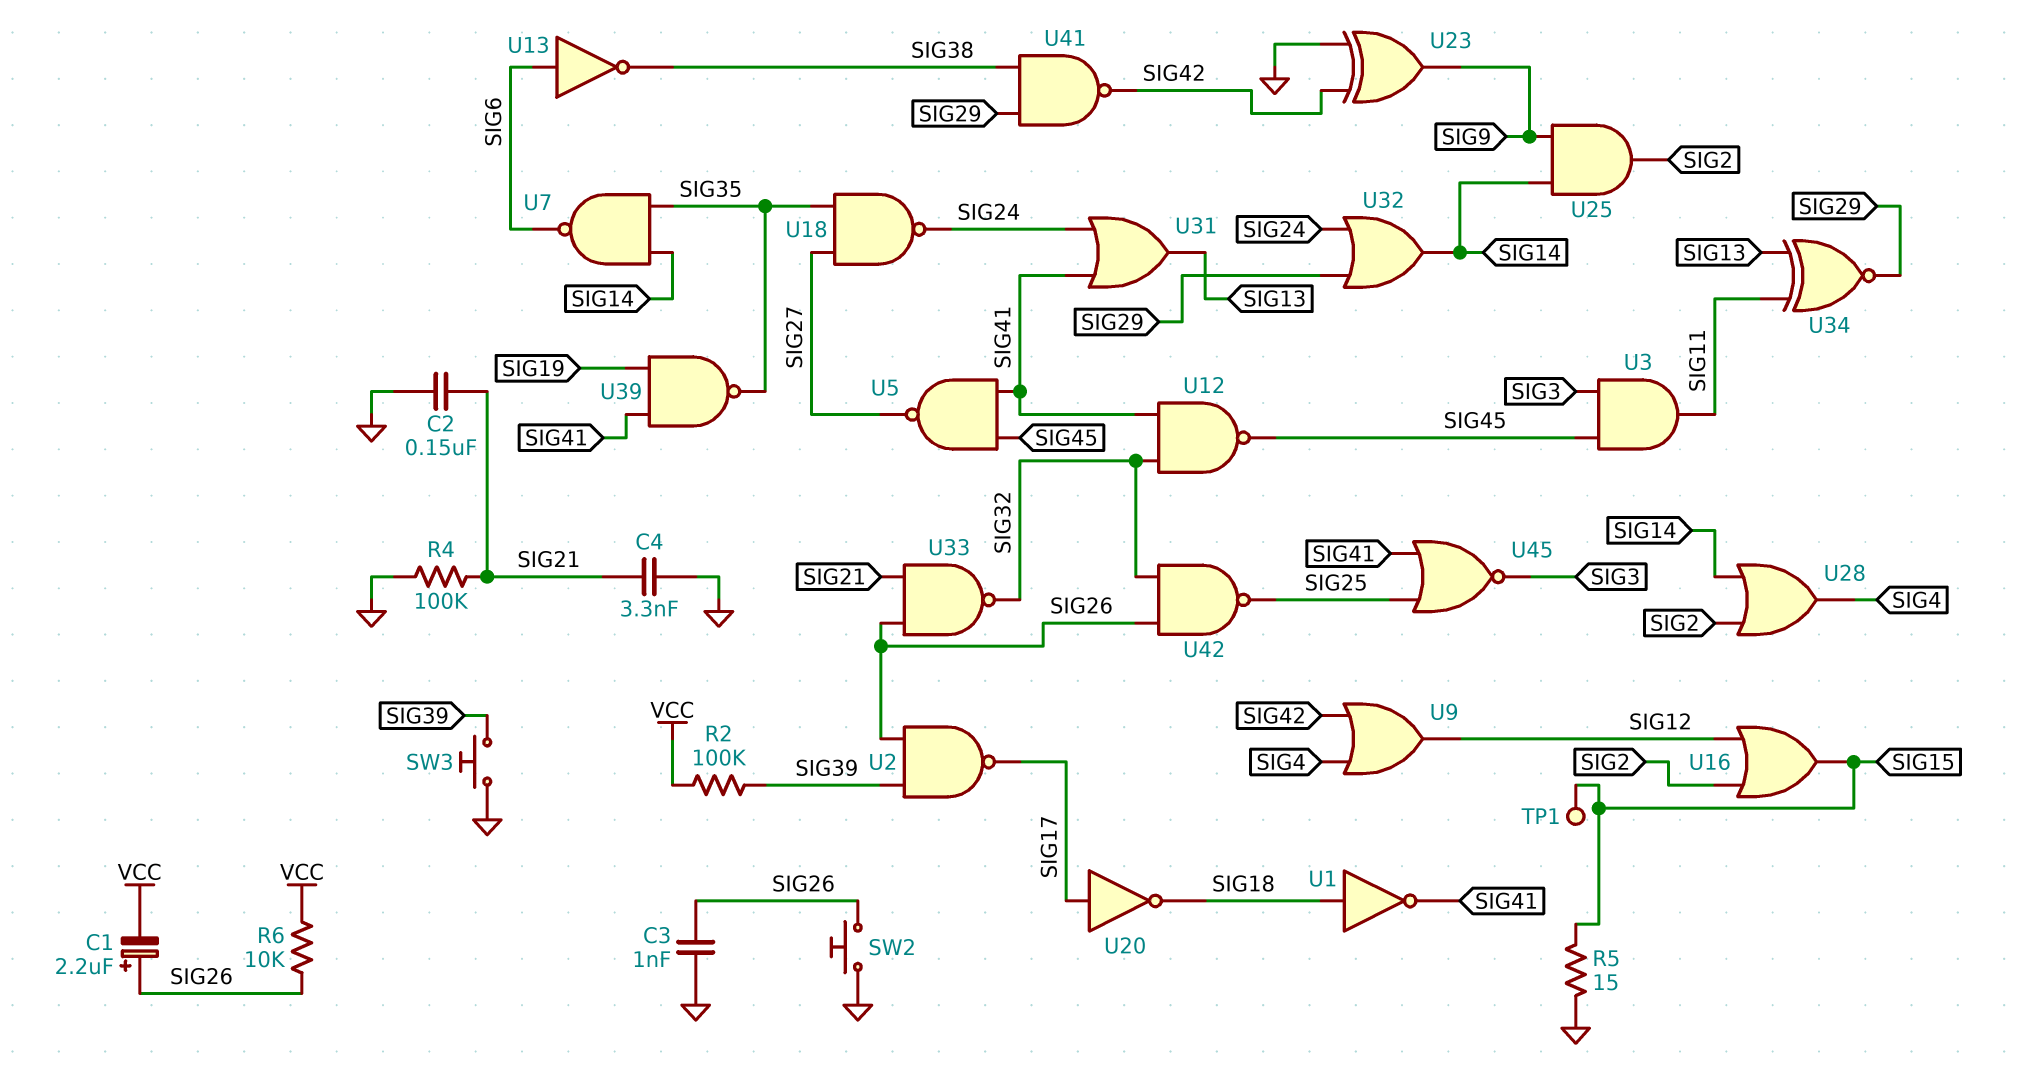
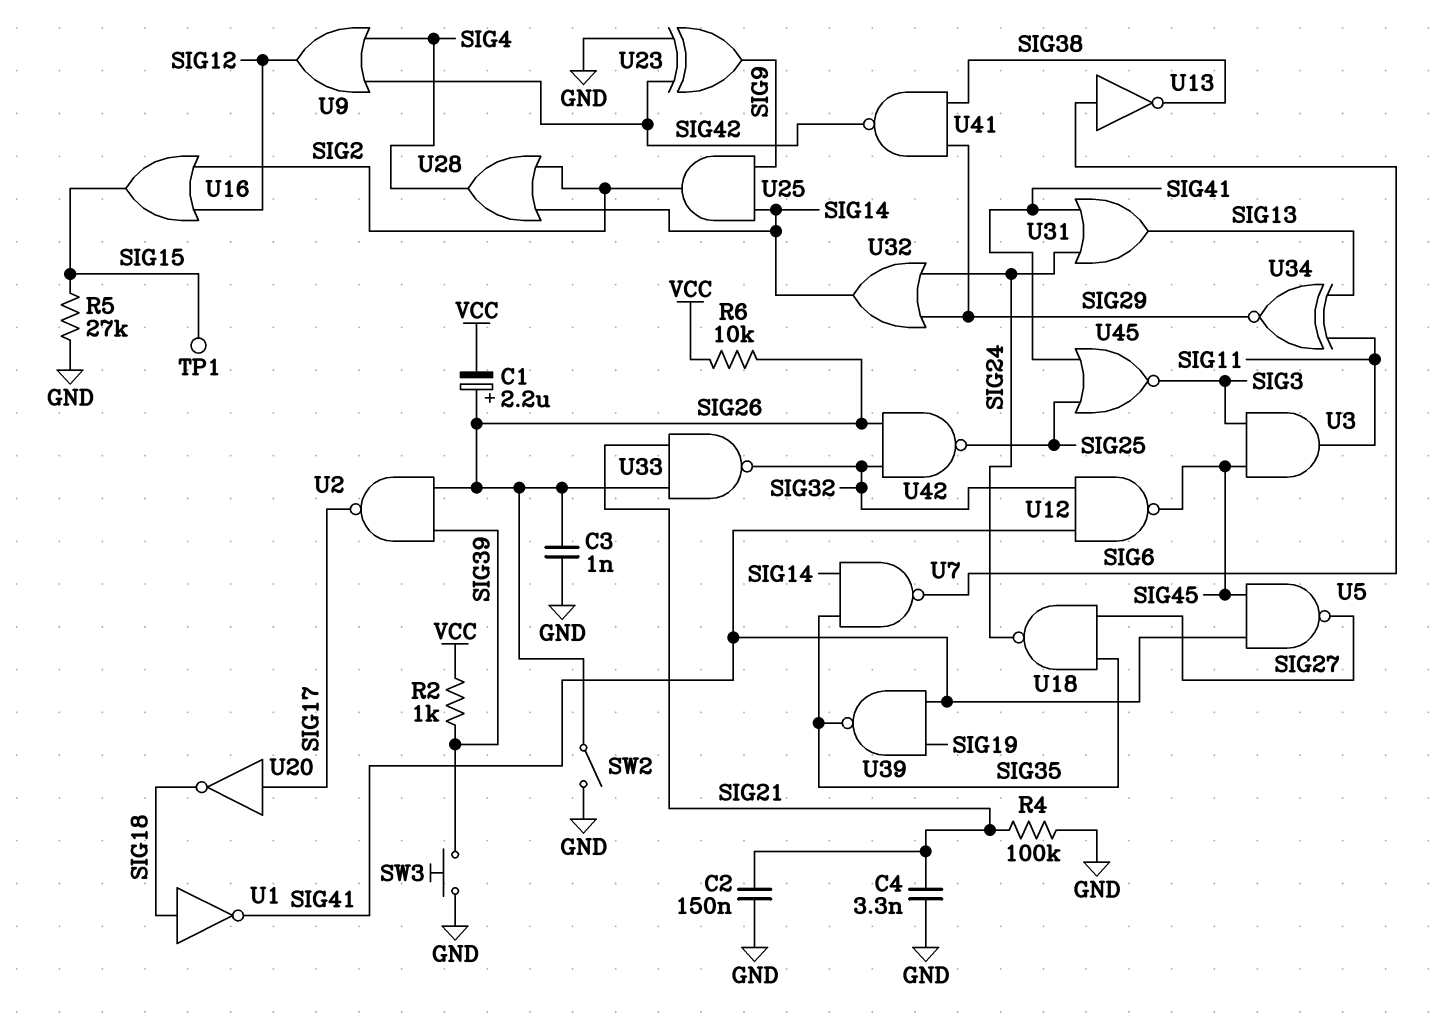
R2: 100k (SIG39, VCC) -> 1k (SIG39, VCC)
R5: 15 (GND, SIG15) -> 27k (GND, SIG15)
SW2: button (GND, SIG26) -> switch (GND, SIG26)

